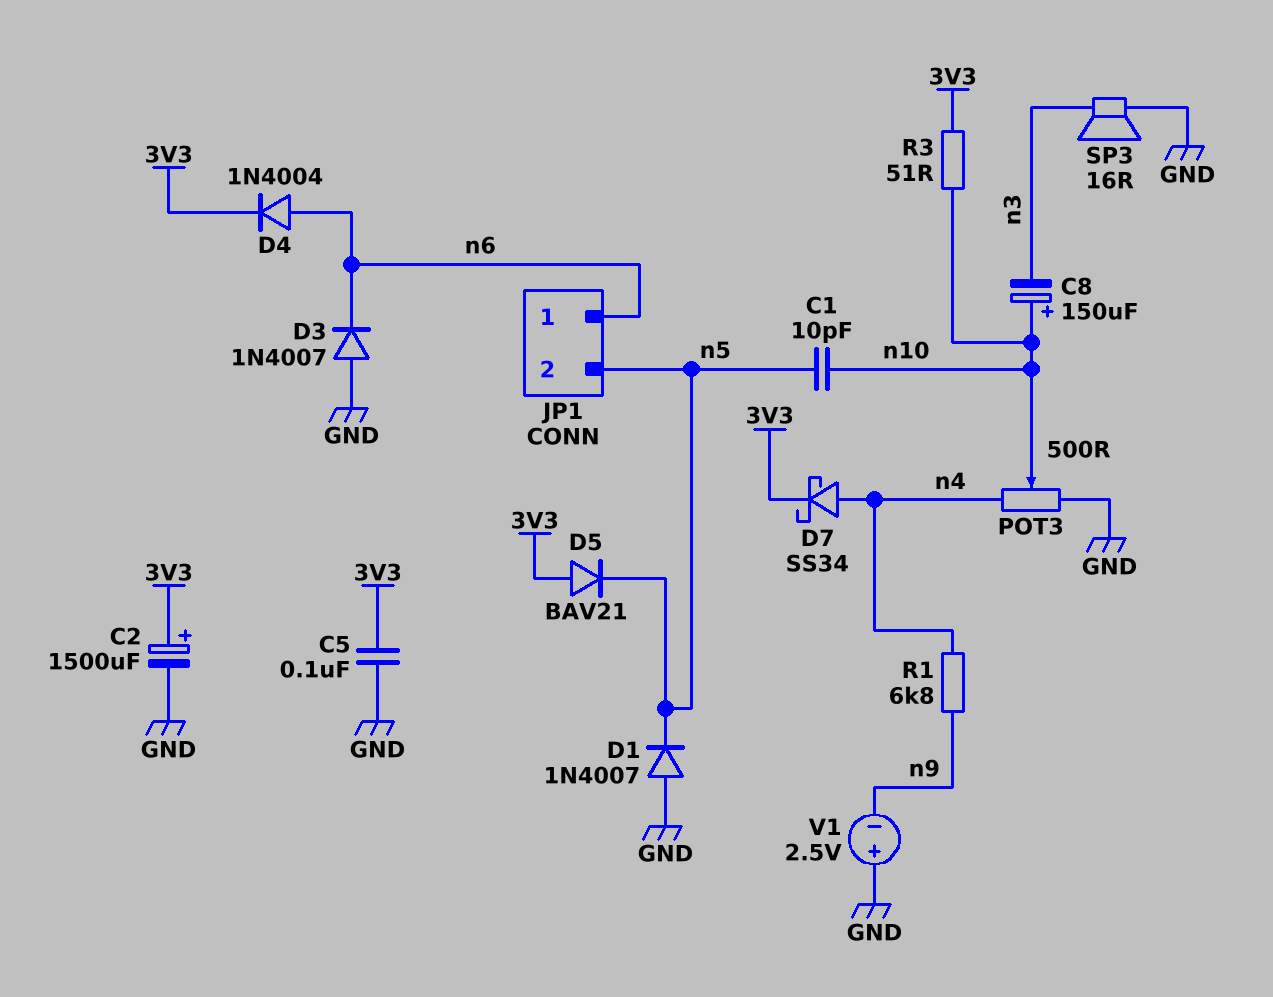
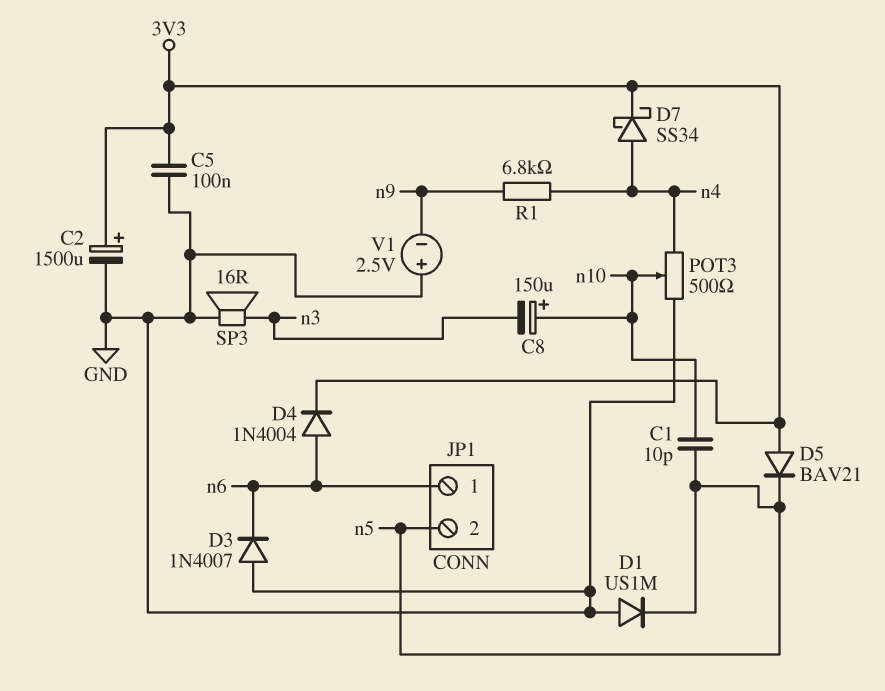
D1: diode 1N4007 (A GND, K n5) -> diode US1M (A GND, K n5)
R3: 51 (3V3, n10) -> none

